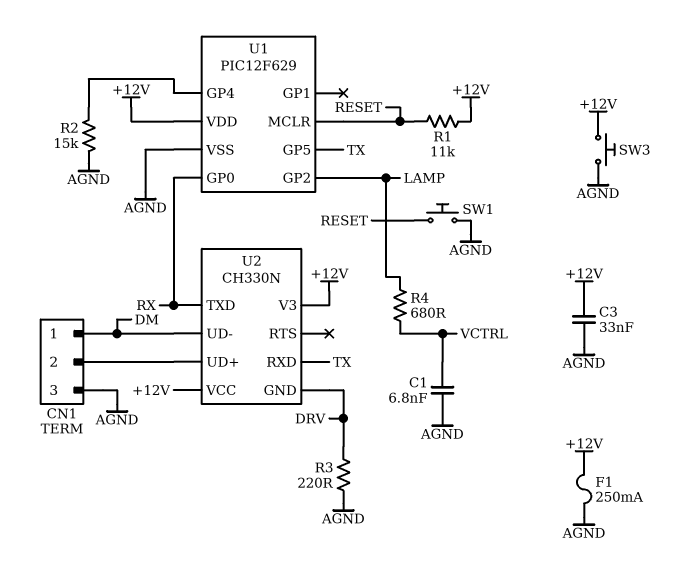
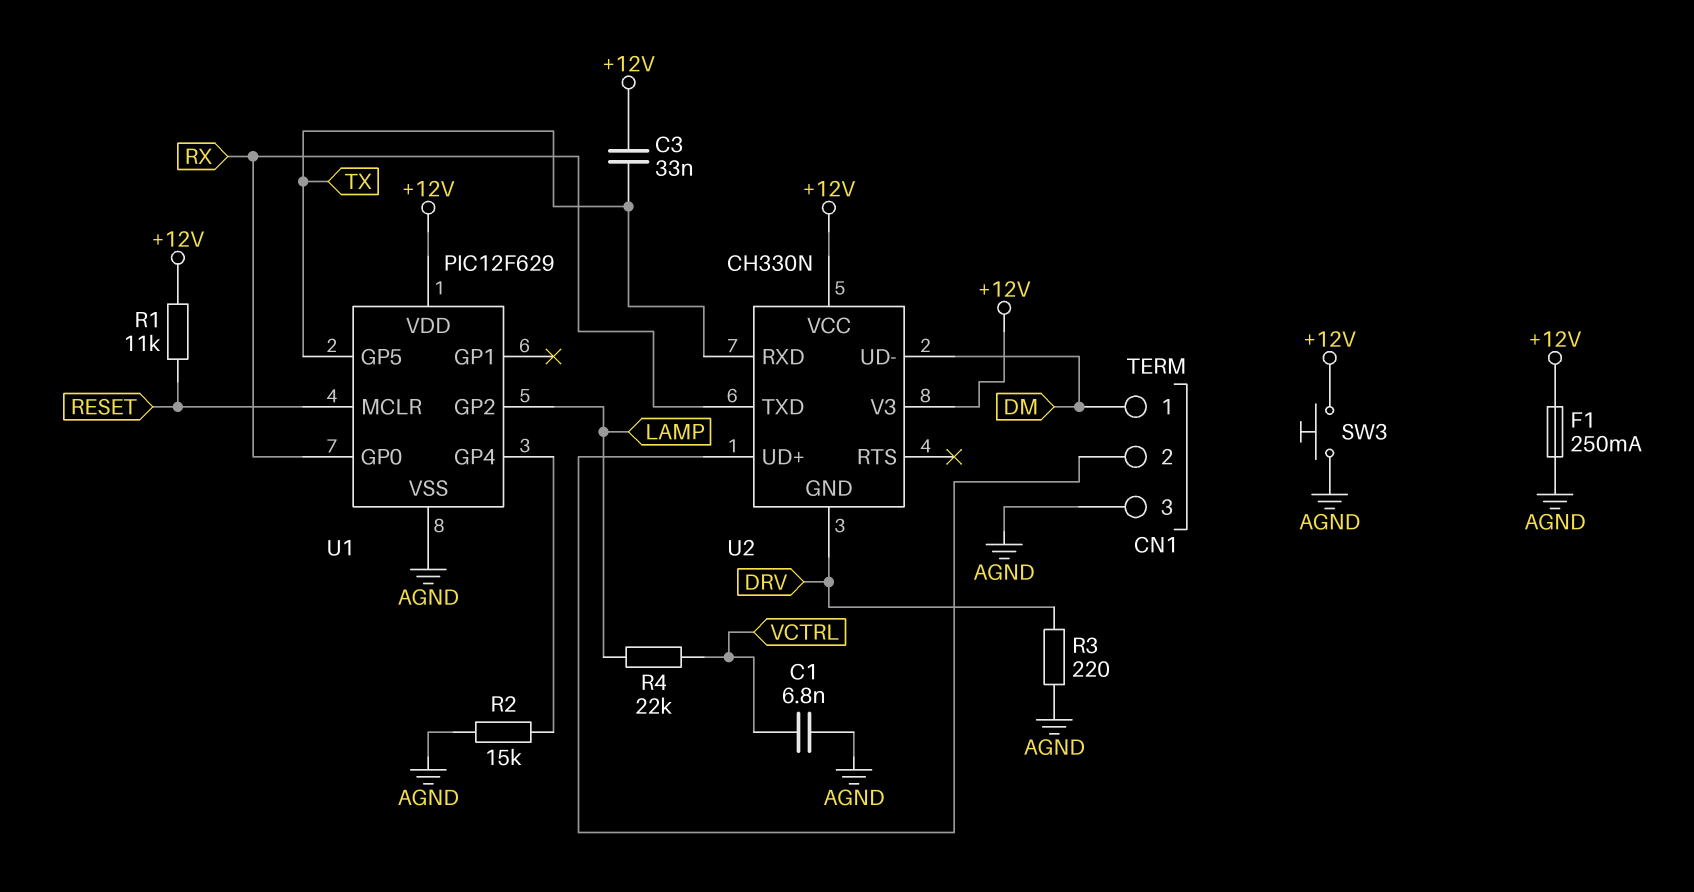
C3: 33nF (+12V, AGND) -> 33nF (+12V, TX)
R4: 680 (LAMP, VCTRL) -> 22k (LAMP, VCTRL)
SW1: button (AGND, RESET) -> none

